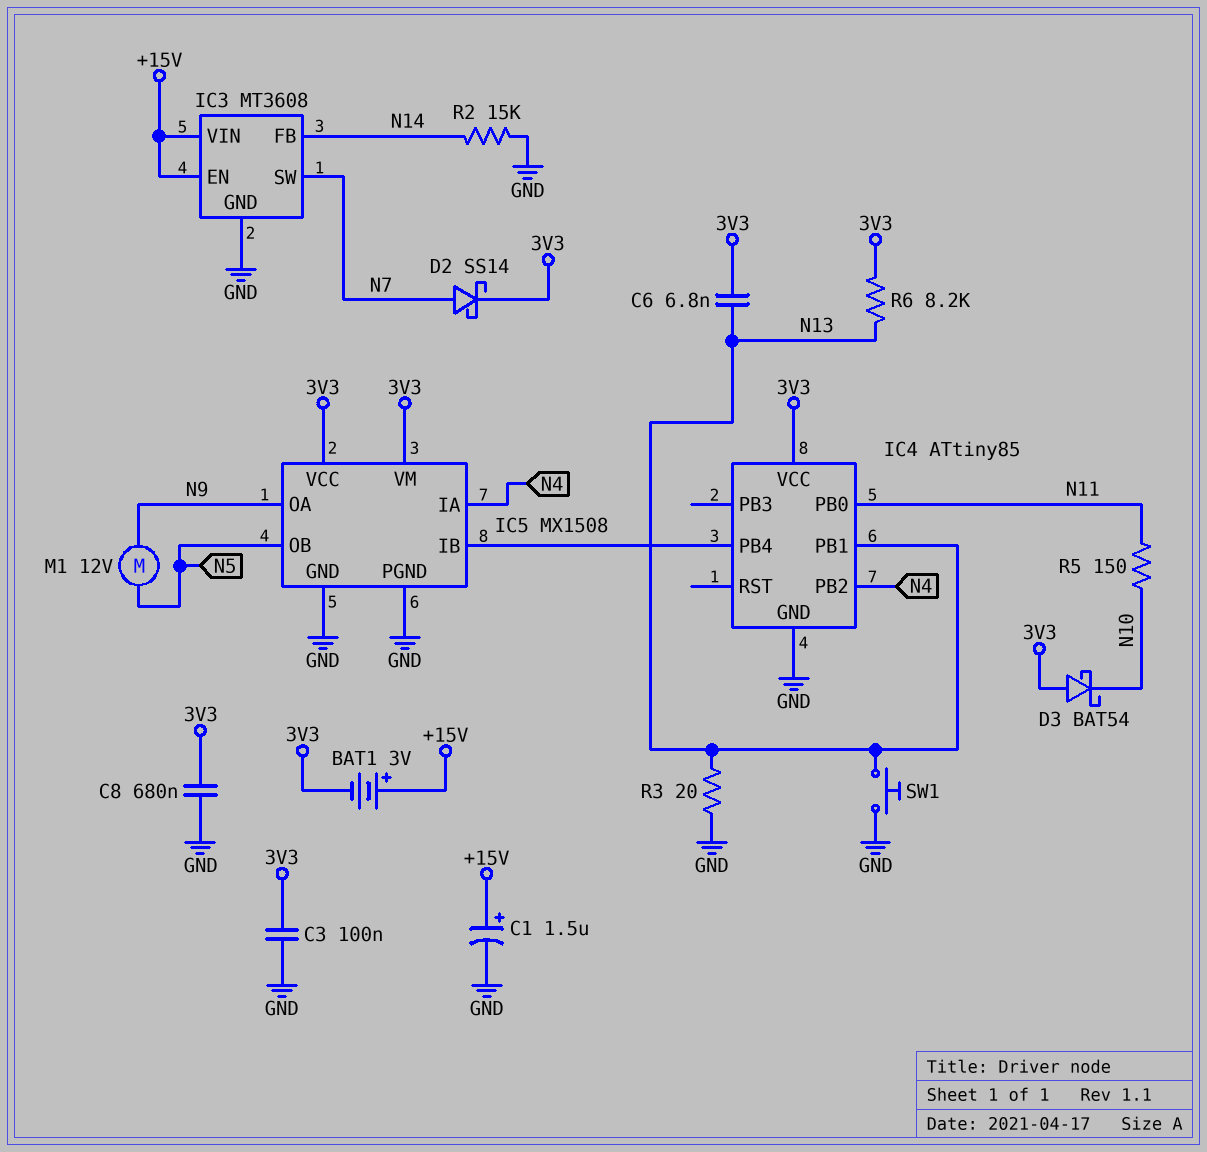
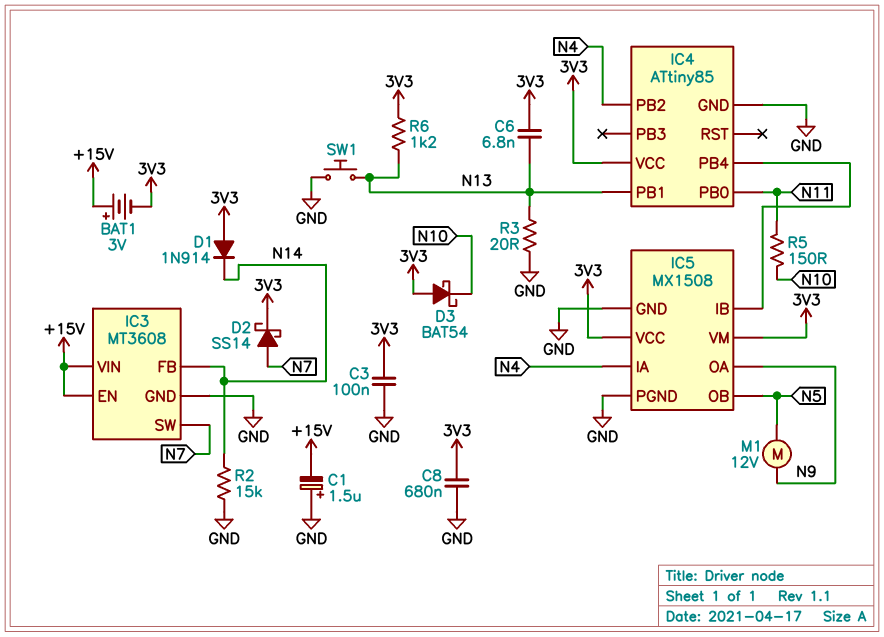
C1: 1.5uF (plus +15V, minus GND) -> 1.5uF (plus GND, minus +15V)
D1: none -> diode 1N914 (A 3V3, K N14)
R6: 8.2k (3V3, N13) -> 1.2k (3V3, N13)

